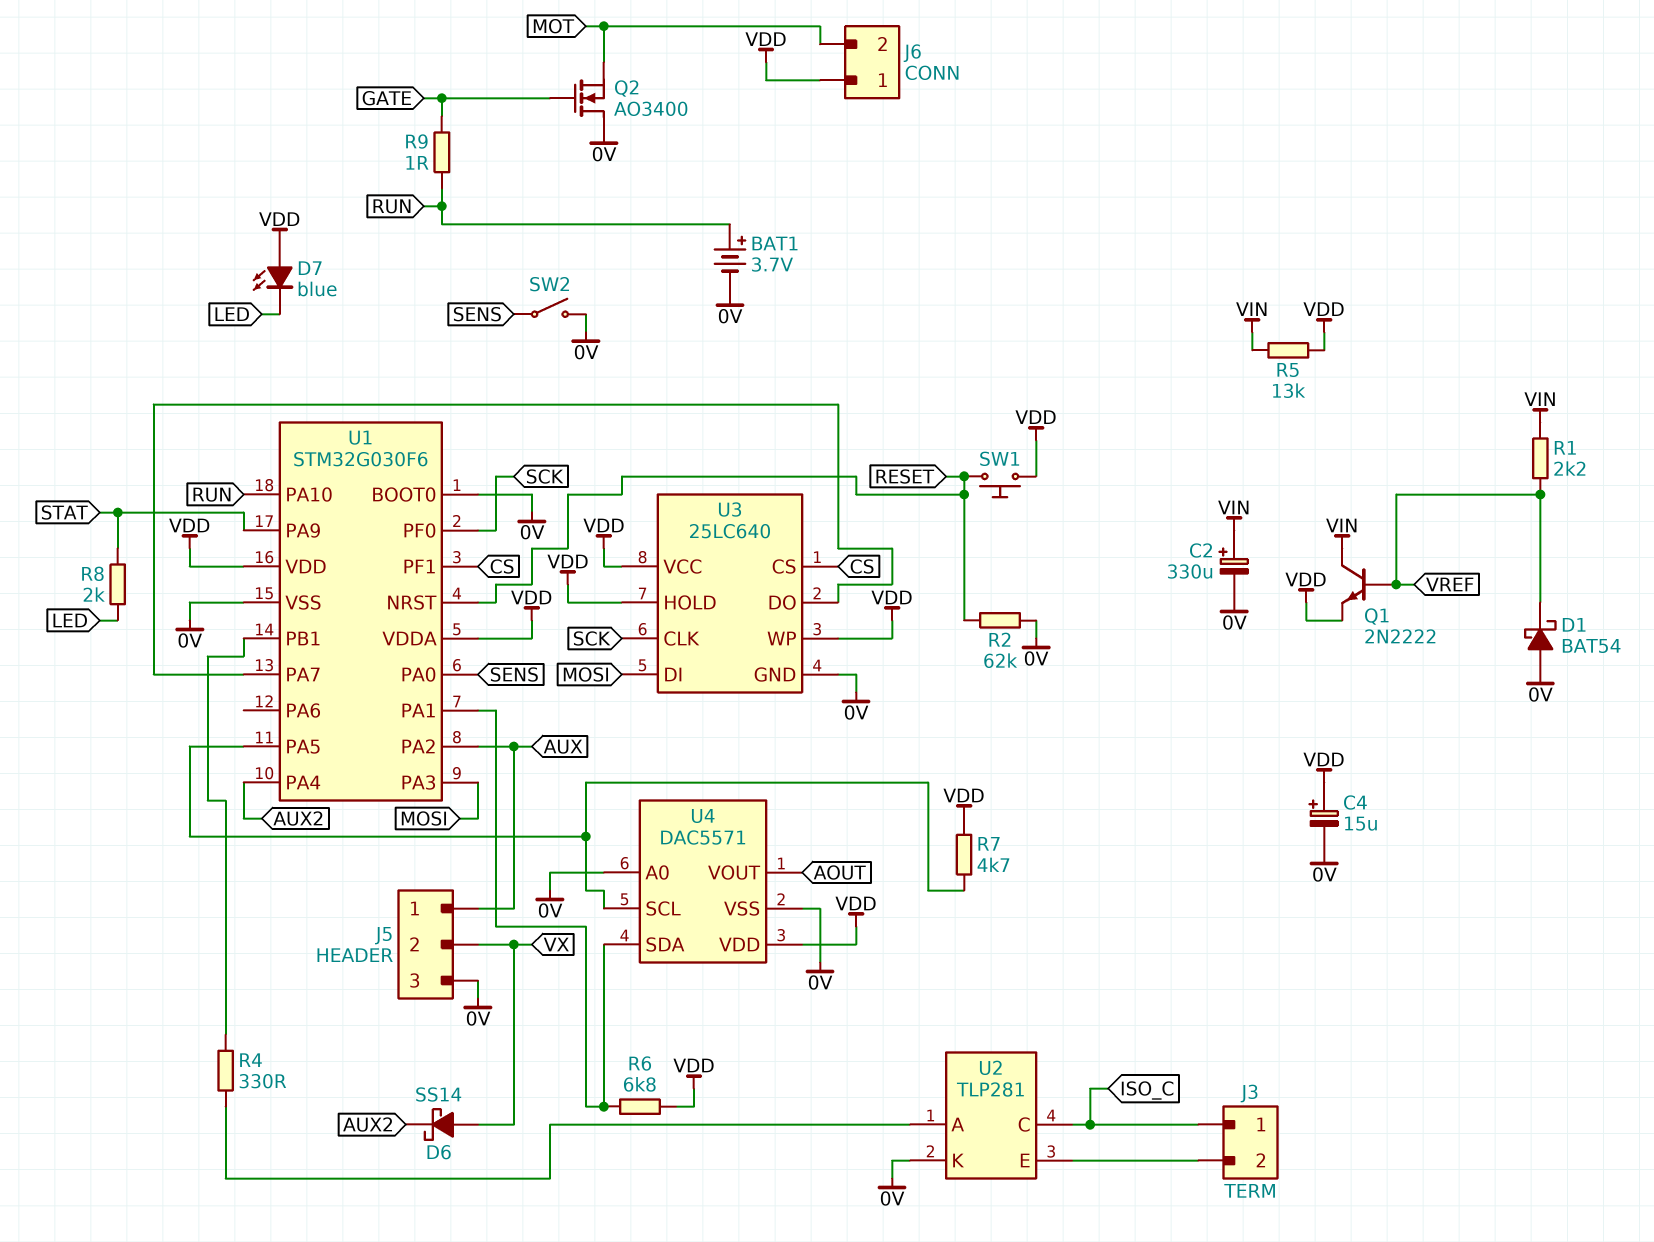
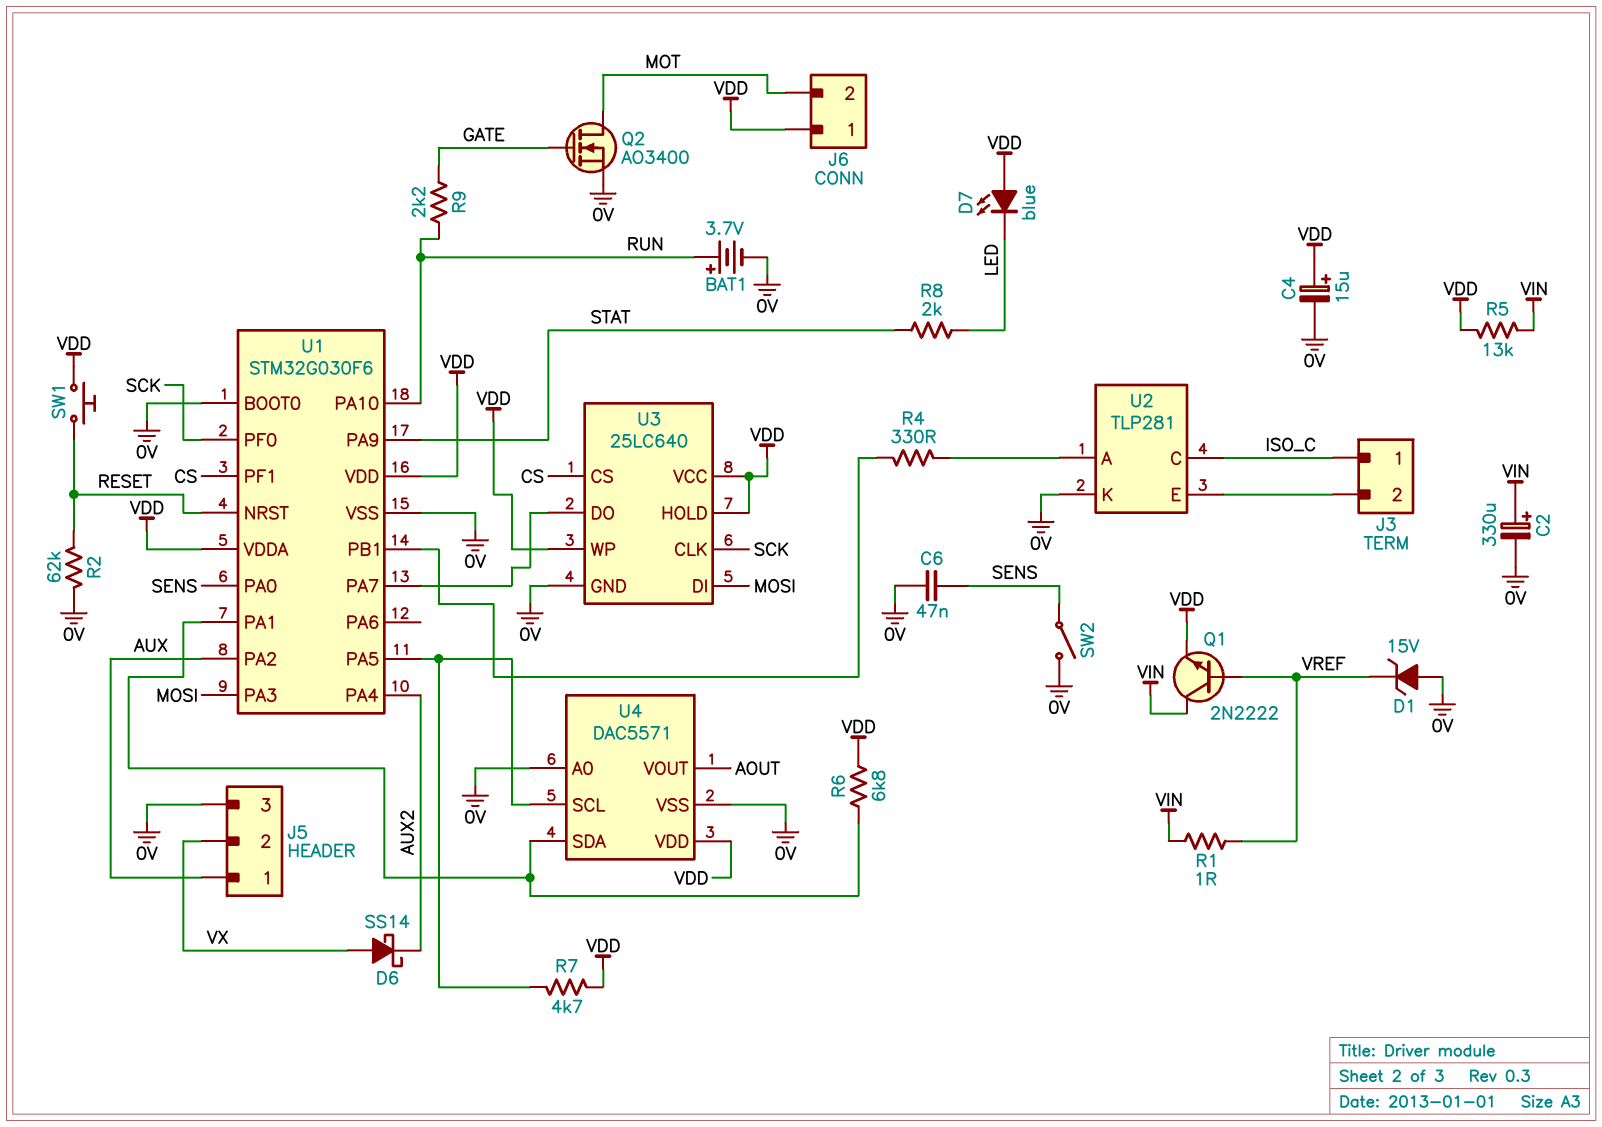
C6: none -> 47nF (0V, SENS)
D1: schottky BAT54 (A 0V, K VREF) -> zener 15V (A 0V, K VREF)
Q2: NMOS AO3400 (G GATE, D 0V, S MOT) -> NMOS AO3400 (G GATE, D MOT, S 0V)
R1: 2.2k (VIN, VREF) -> 1 (VIN, VREF)
R9: 1 (GATE, RUN) -> 2.2k (GATE, RUN)

